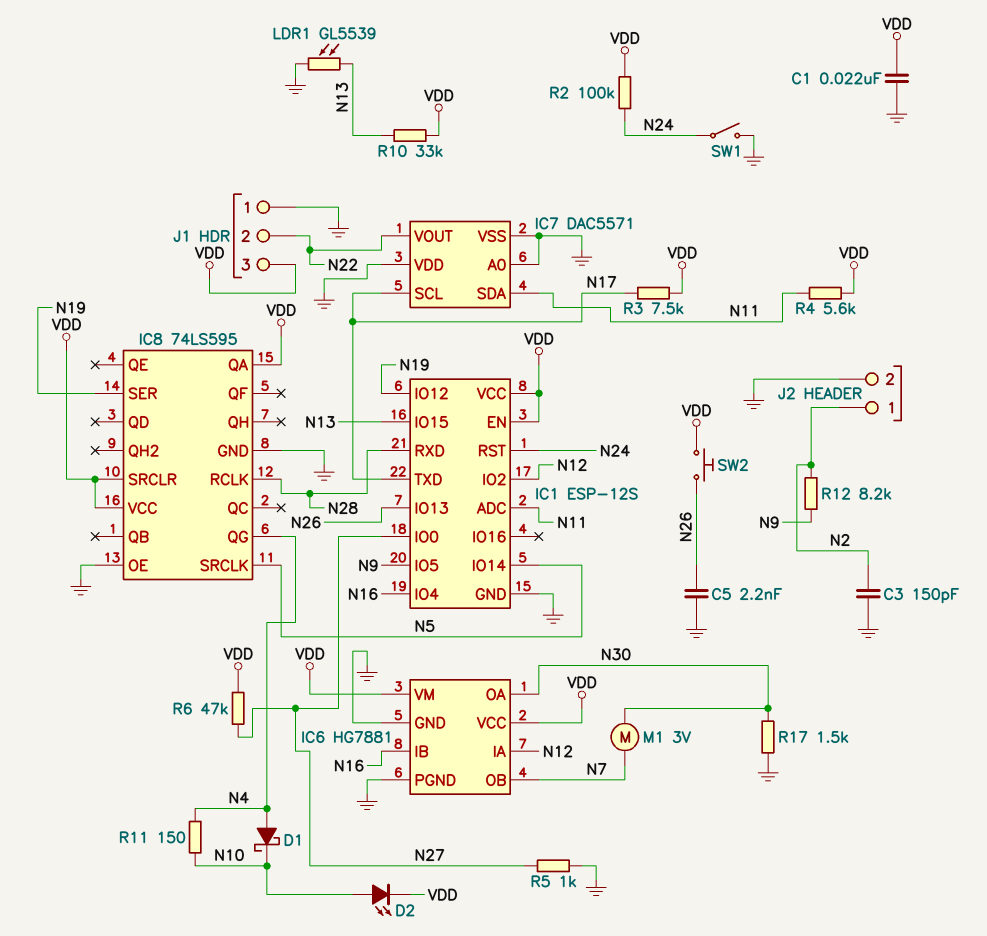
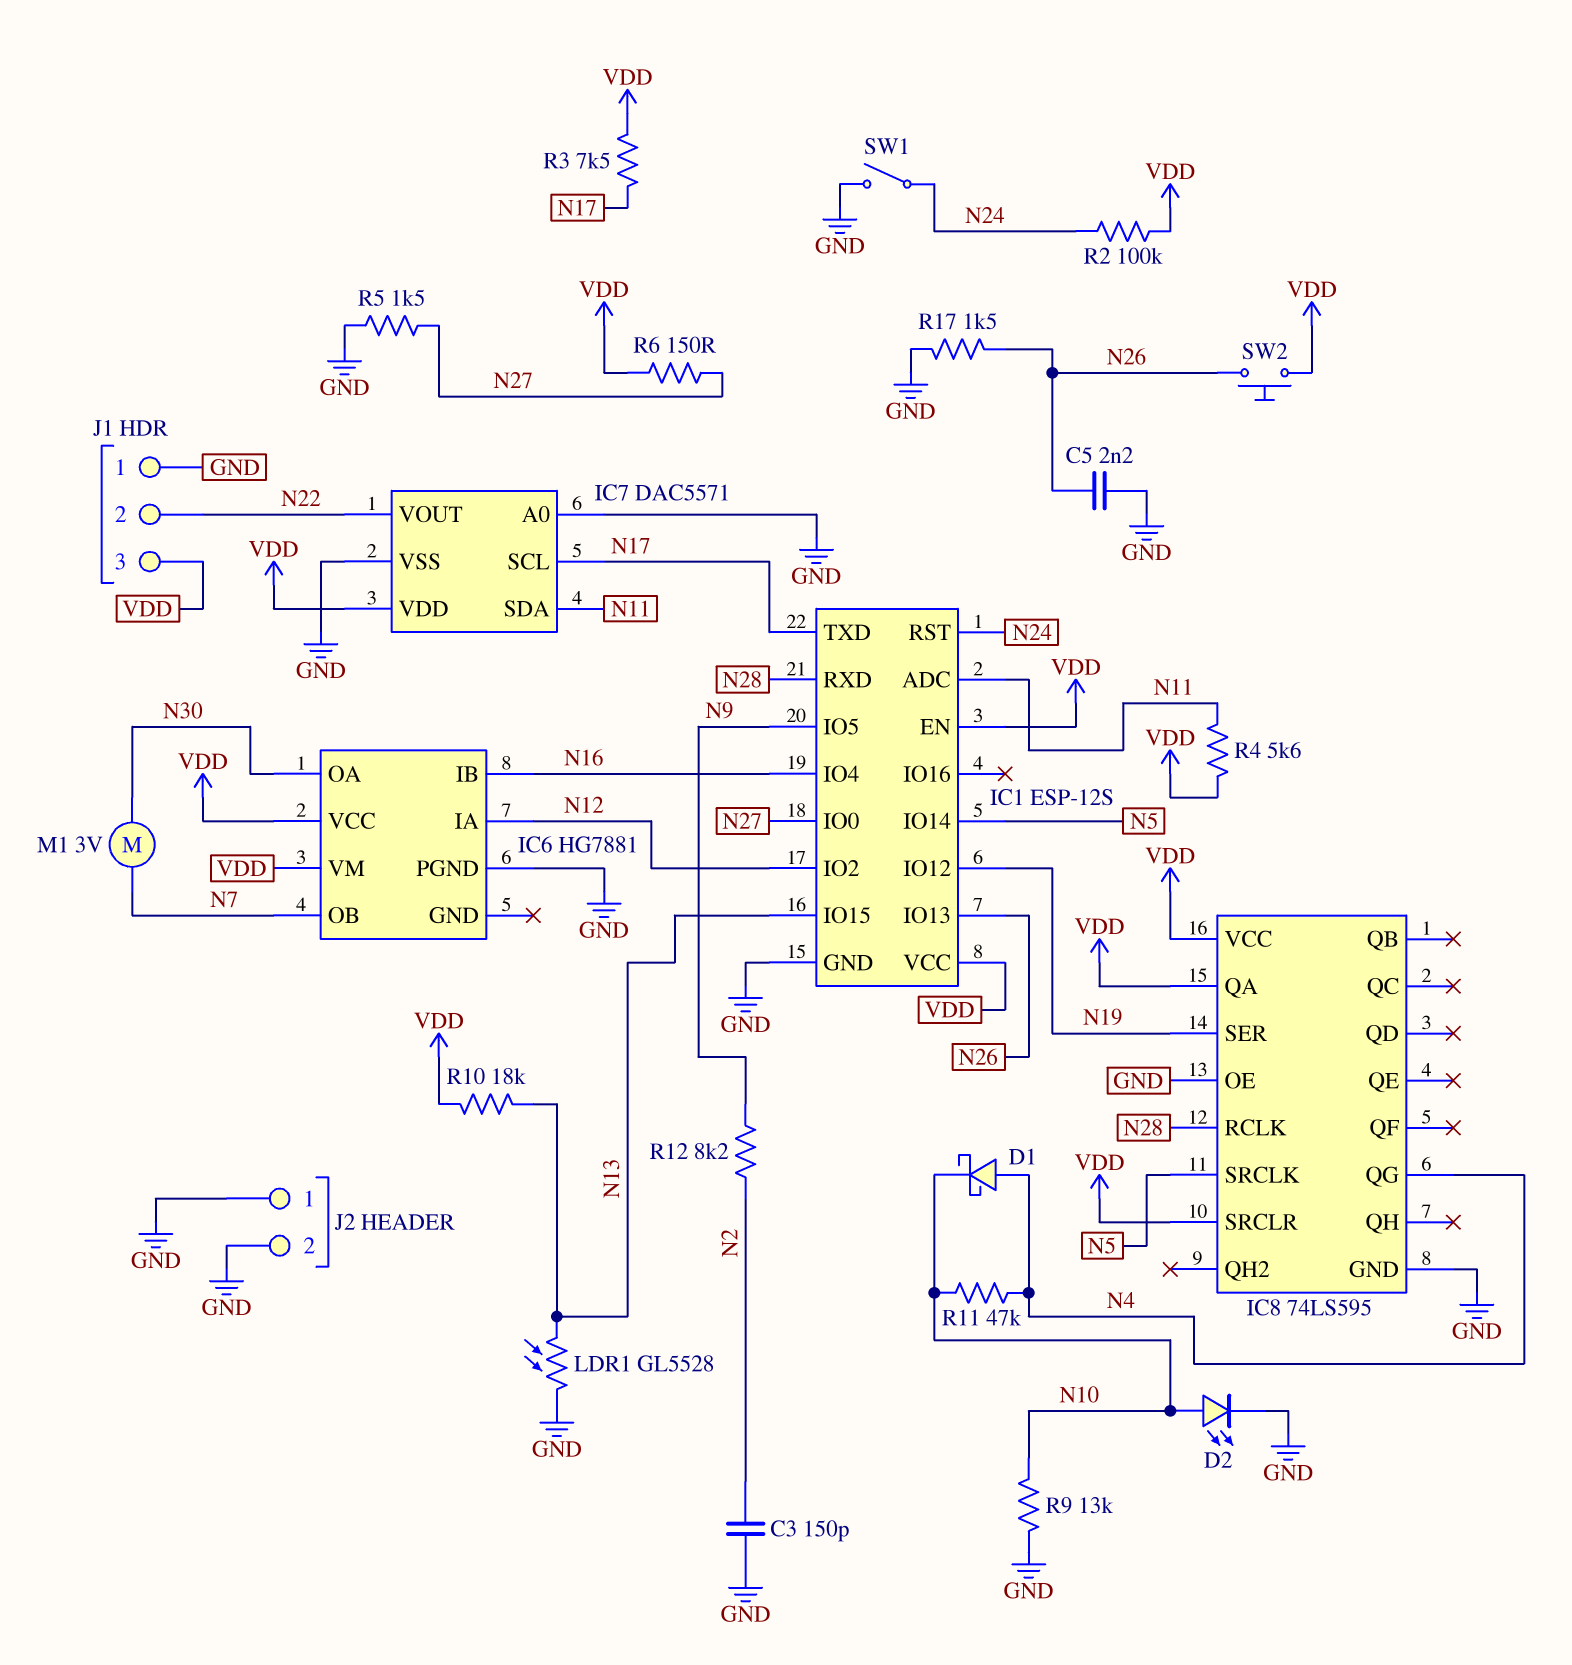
C1: 22nF (GND, VDD) -> none
D2: LED (A N10, K VDD) -> LED (A N10, K GND)
IC6 pin GND: GND -> none
IC7 pin VDD: GND -> VDD
J2 pin 1: N2 -> GND
LDR1: GL5539 (GND, N13) -> GL5528 (GND, N13)
R5: 1k (GND, N27) -> 1.5k (GND, N27)
R6: 47k (N27, VDD) -> 150 (N27, VDD)
R9: none -> 13k (GND, N10)
R10: 33k (N13, VDD) -> 18k (N13, VDD)
R11: 150 (N4, N10) -> 47k (N4, N10)
R17: 1.5k (GND, N30) -> 1.5k (GND, N26)

